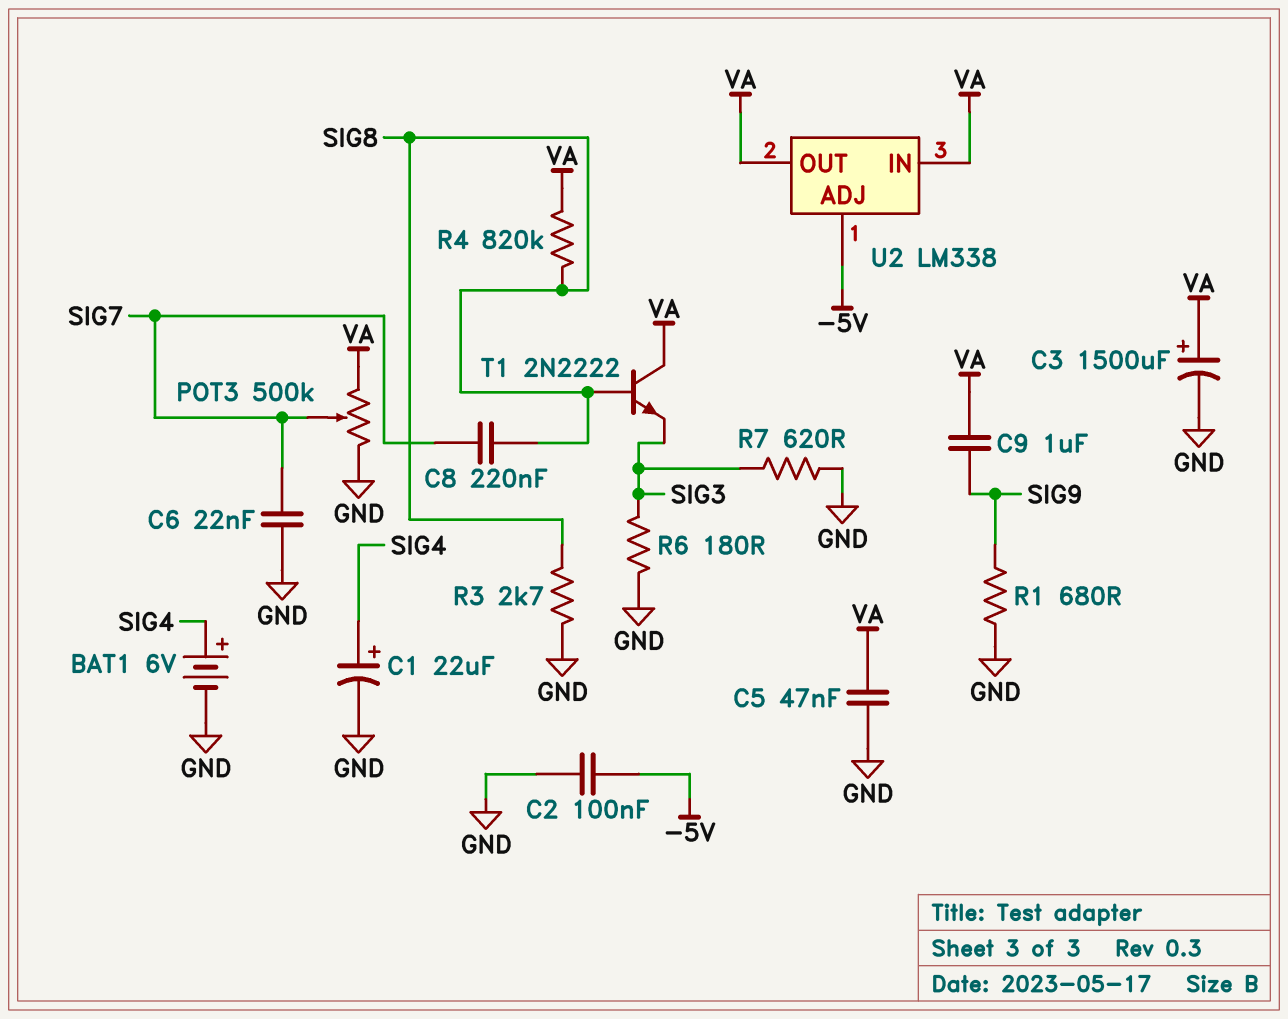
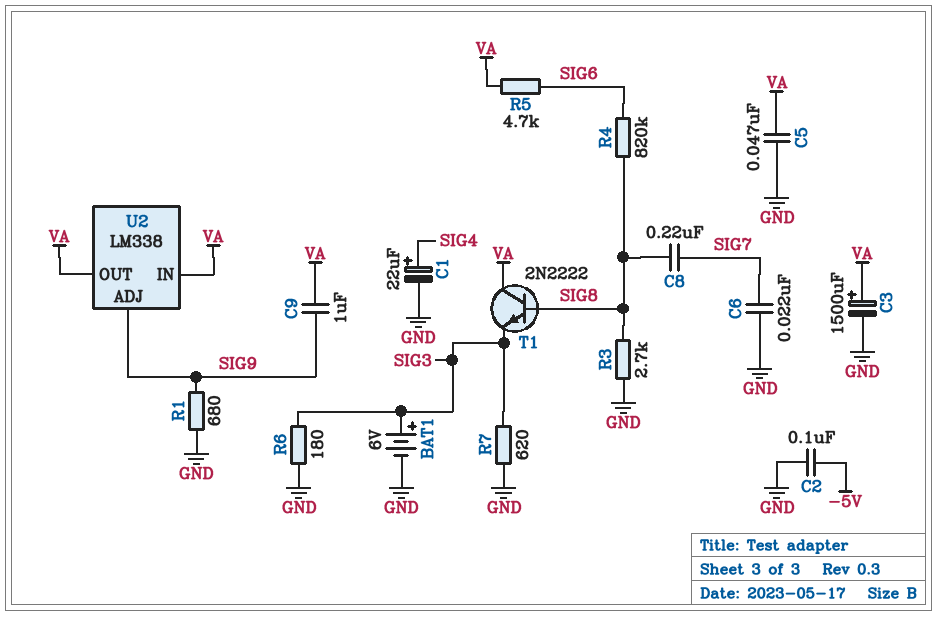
BAT1: 6V (plus SIG4, minus GND) -> 6V (plus SIG3, minus GND)
POT3: 500k (GND, VA, wiper SIG7) -> none
R4: 820k (SIG8, VA) -> 820k (SIG6, SIG8)
R5: none -> 4.7k (SIG6, VA)
U2 pin ADJ: -5V -> SIG9

